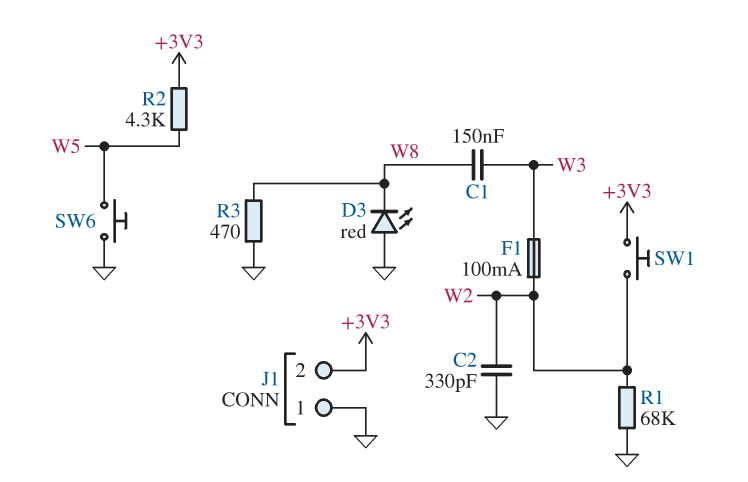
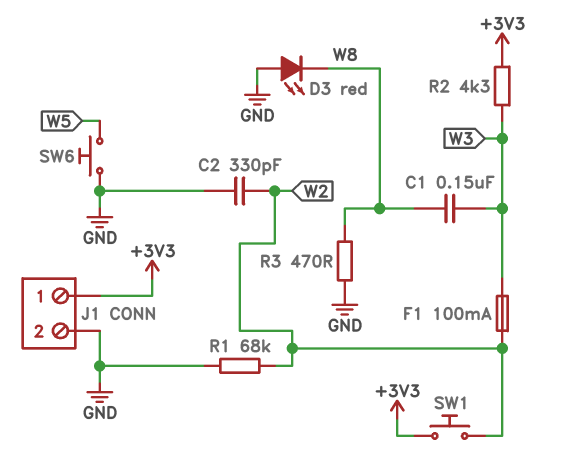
J1 pin 1: GND -> +3V3
J1 pin 2: +3V3 -> GND
R2: 4.3k (+3V3, W5) -> 4.3k (+3V3, W3)

